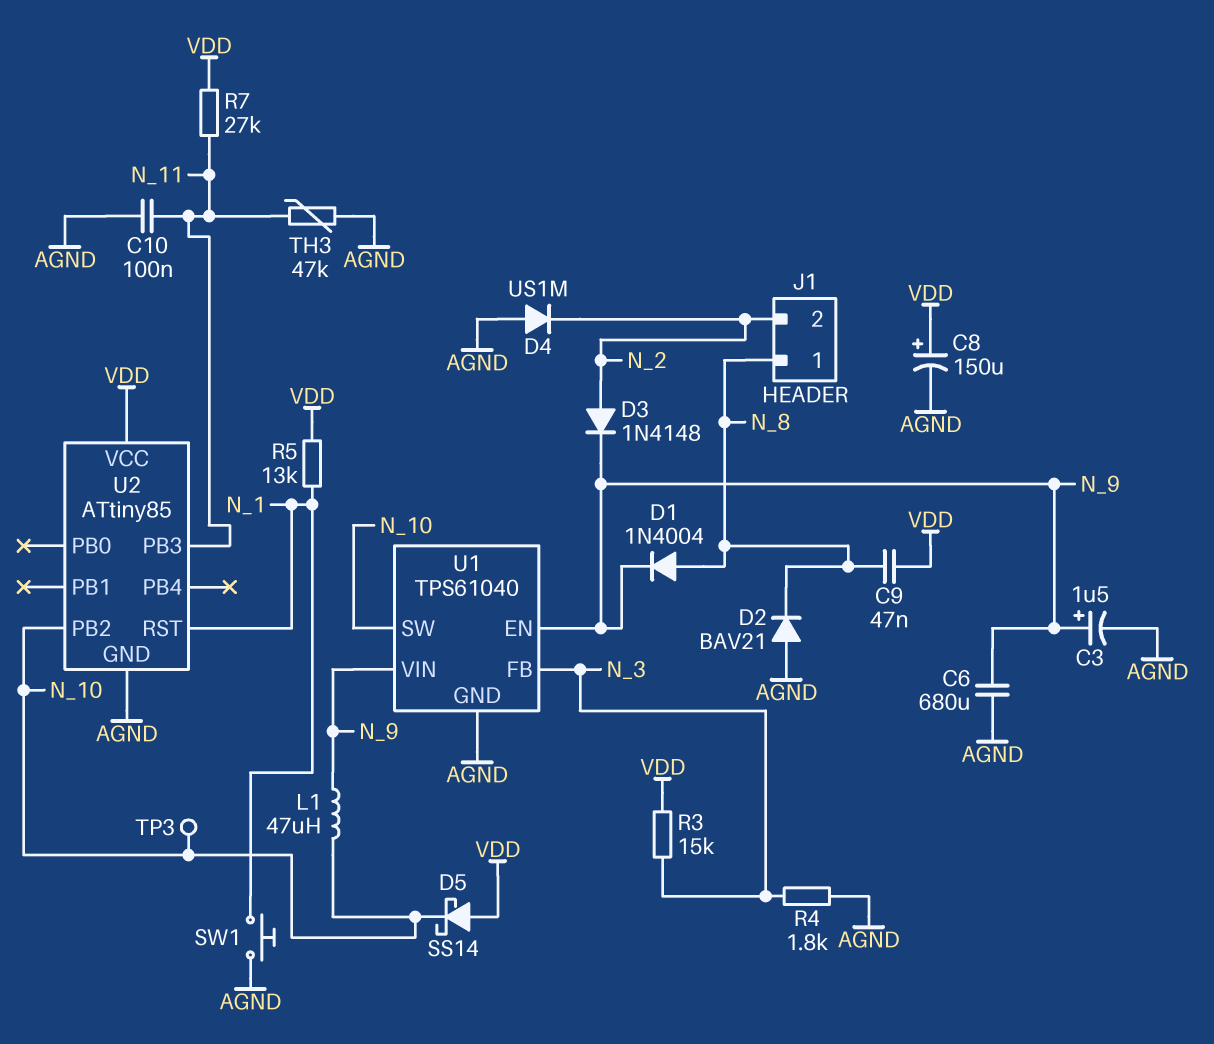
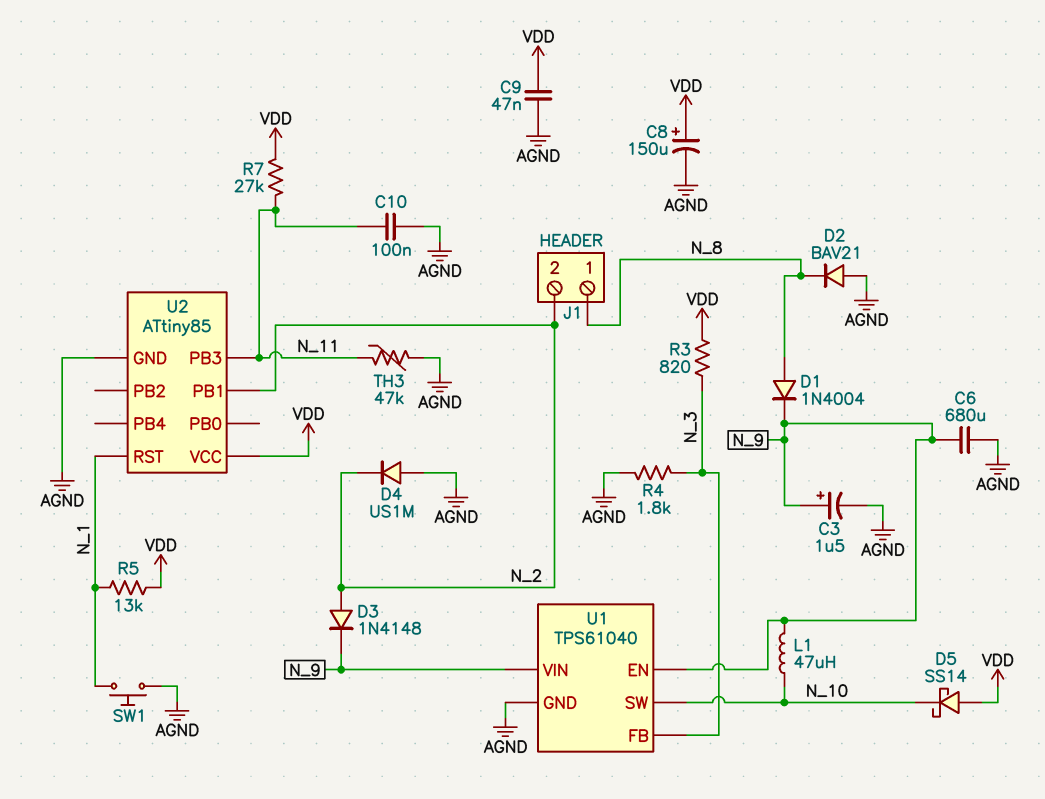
C9: 47nF (N_8, VDD) -> 47nF (AGND, VDD)
R3: 15k (N_3, VDD) -> 820 (N_3, VDD)
TP3: test point (N_10) -> none
U2 pin PB1: none -> N_2
U2 pin PB2: N_10 -> none

